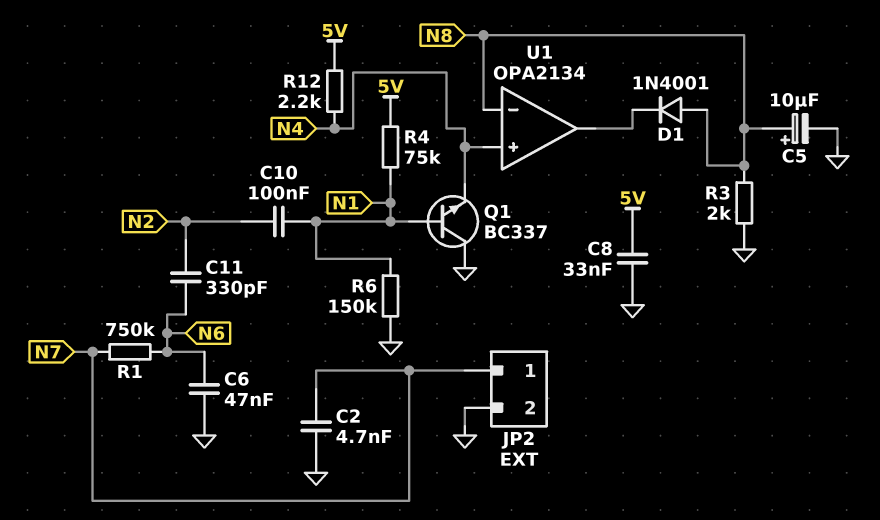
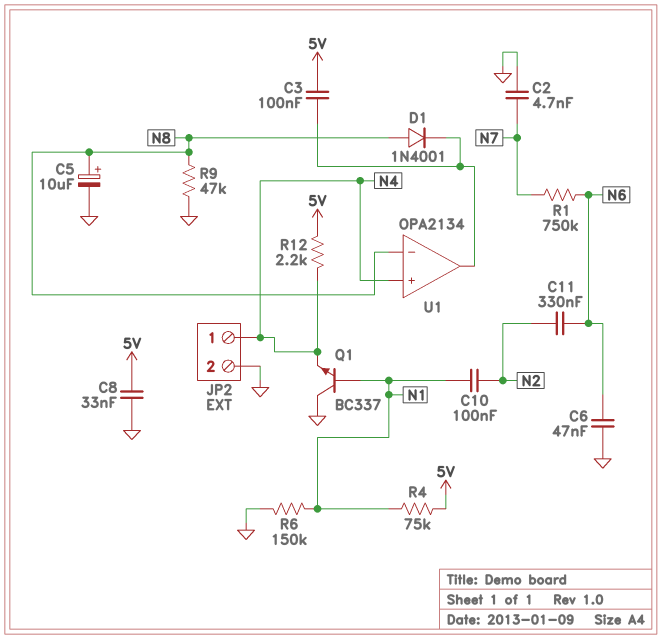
C3: none -> 100nF (5V, U1/out)
C11: 330pF (N2, N6) -> 330nF (N2, N6)
JP2 pin 1: N7 -> N4
R3: 2k (GND, N8) -> none
R9: none -> 47k (GND, N8)

